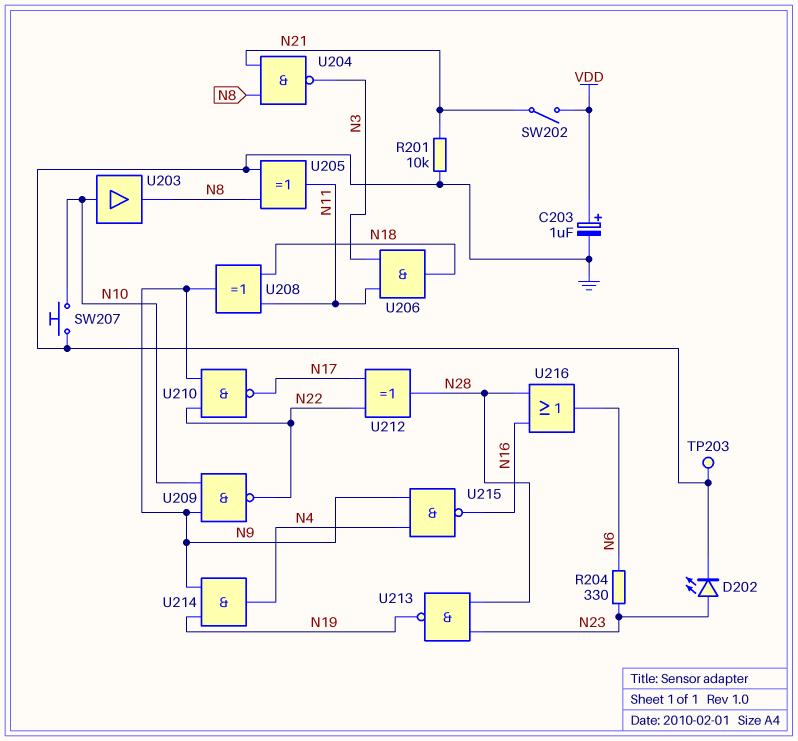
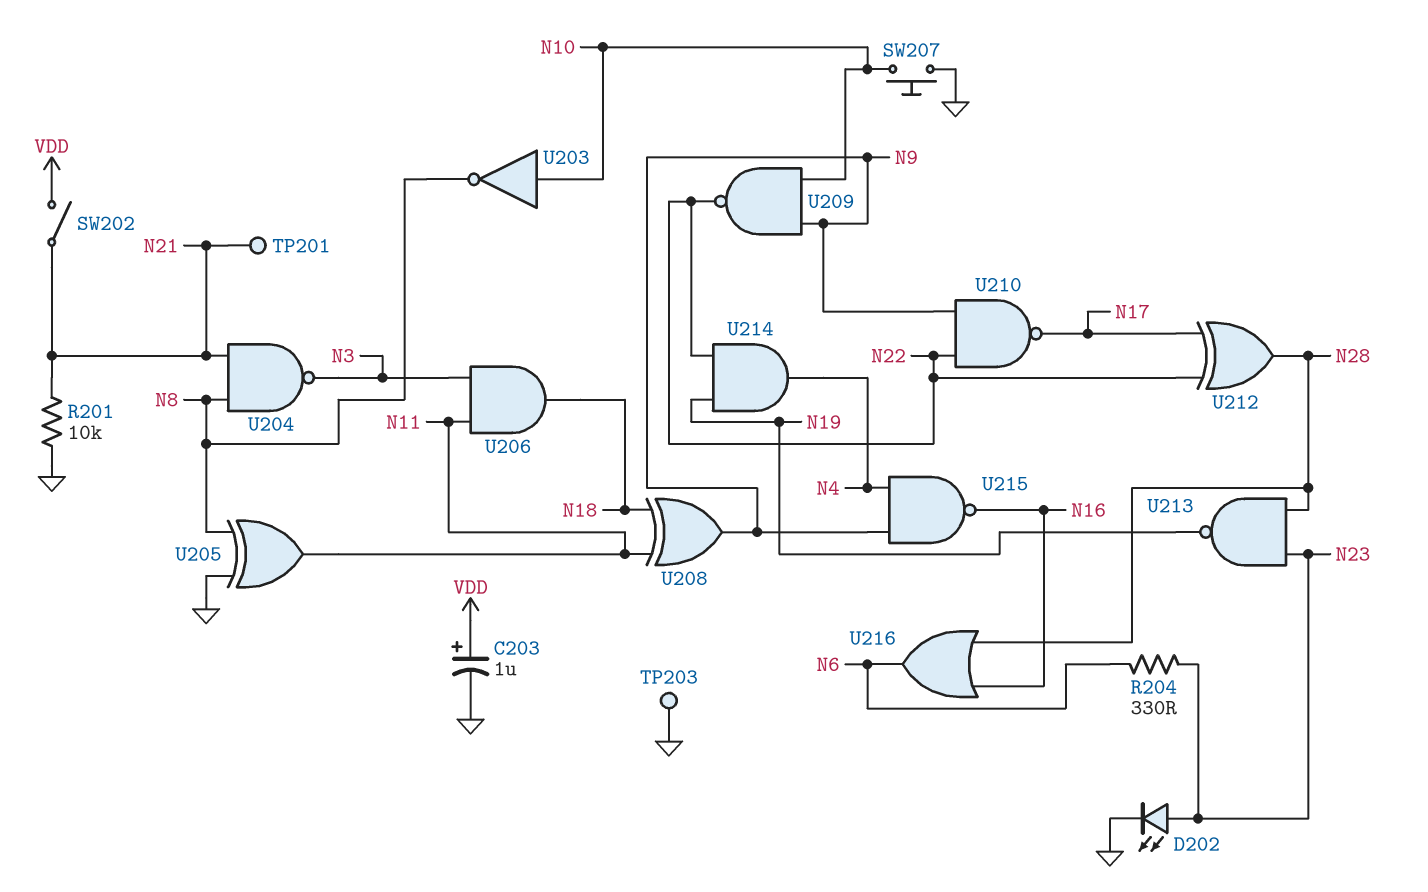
TP201: none -> test point (N21)
U203: buffer (in N10, out N8) -> NOT (in N10, out N8)
U214: AND (in N9, in N19, out N4) -> AND (in N19, in N22, out N4)

